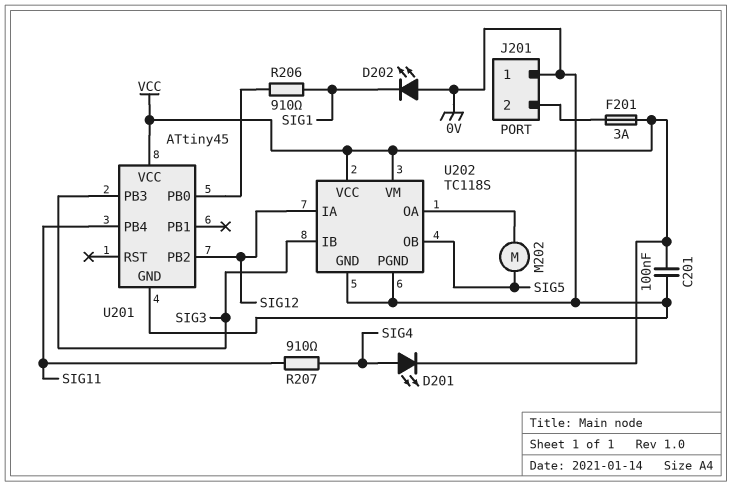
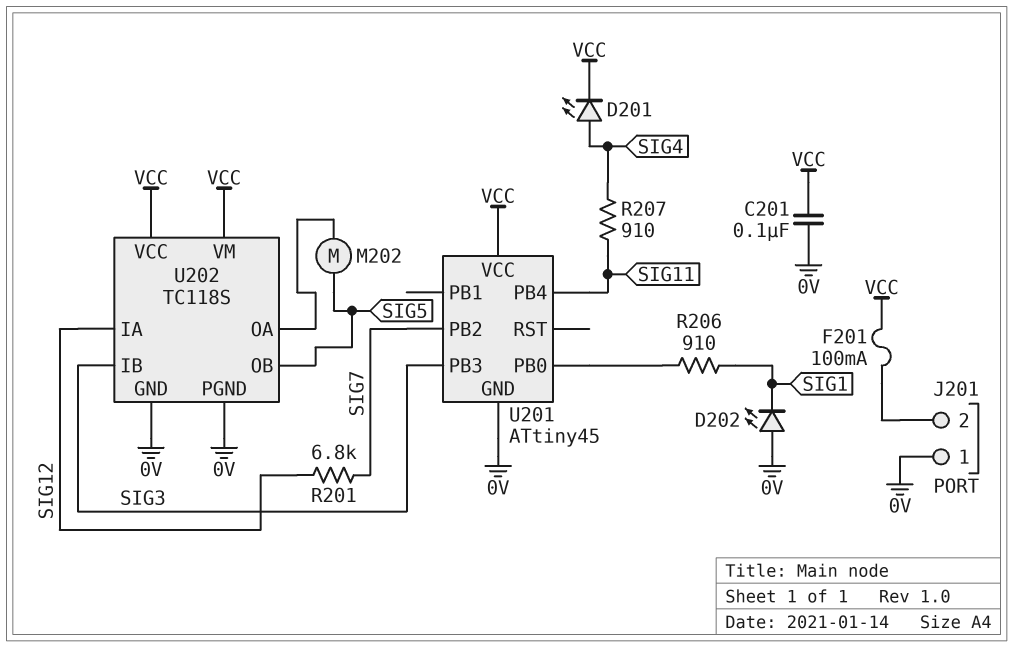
F201: 3A (J201/2, VCC) -> 100mA (J201/2, VCC)
R201: none -> 6.8k (SIG7, SIG12)
U201 pin PB2: SIG12 -> SIG7

